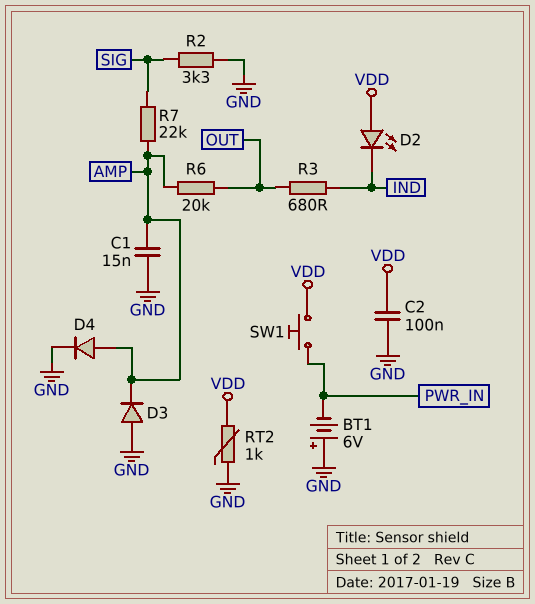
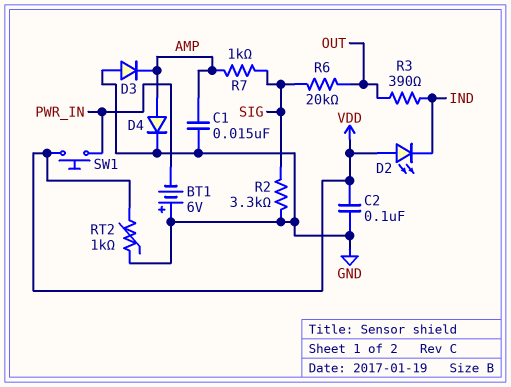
R3: 680 (IND, OUT) -> 390 (IND, OUT)
R6: 20k (AMP, OUT) -> 20k (OUT, SIG)
R7: 22k (AMP, SIG) -> 1k (AMP, SIG)

